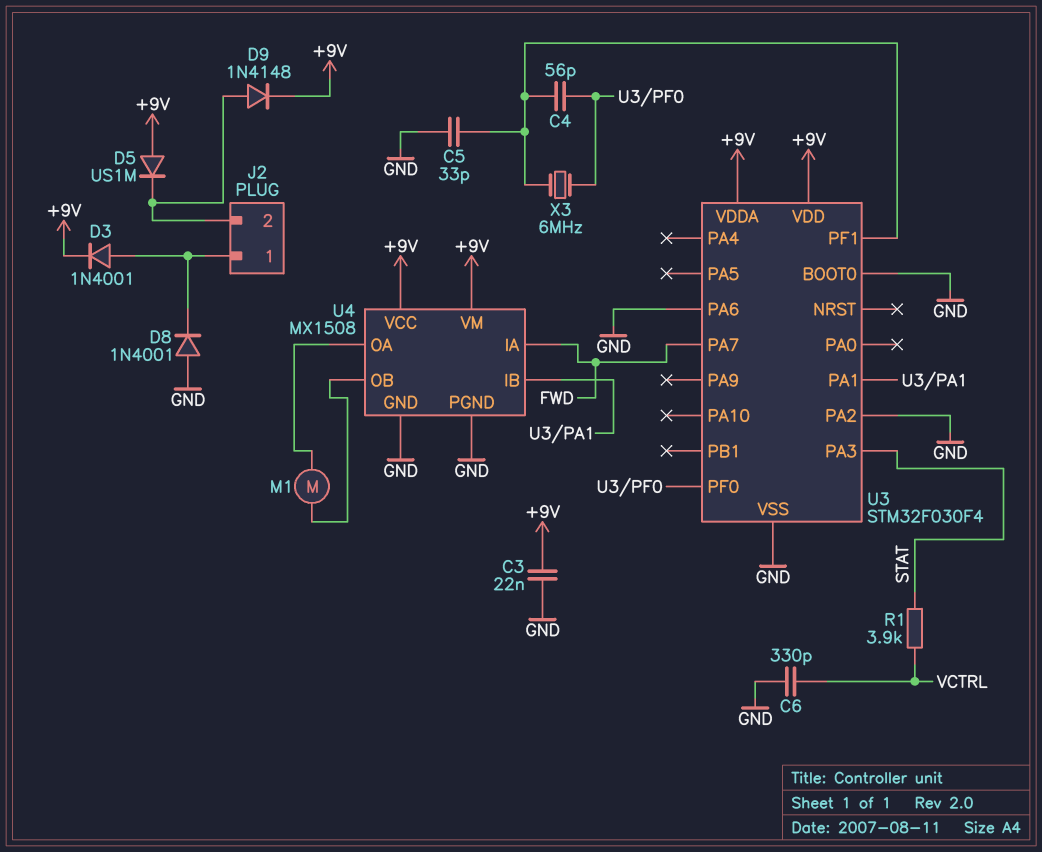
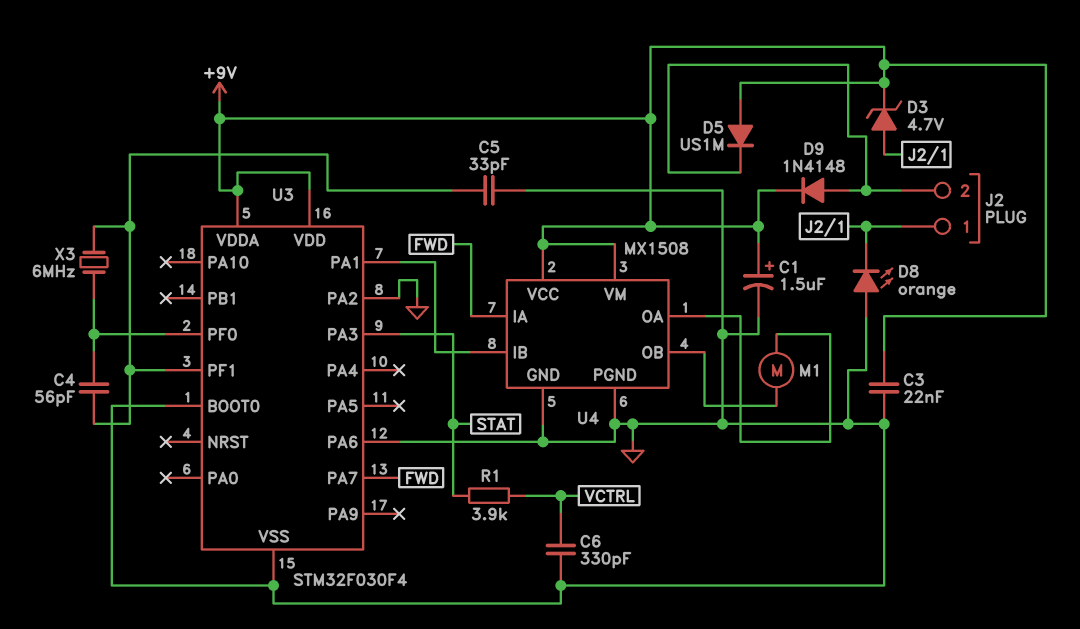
C1: none -> 1.5uF (plus +9V, minus GND)
D3: diode 1N4001 (A J2/1, K +9V) -> zener 4.7V (A J2/1, K +9V)
D8: diode 1N4001 (A GND, K J2/1) -> LED orange (A GND, K J2/1)

